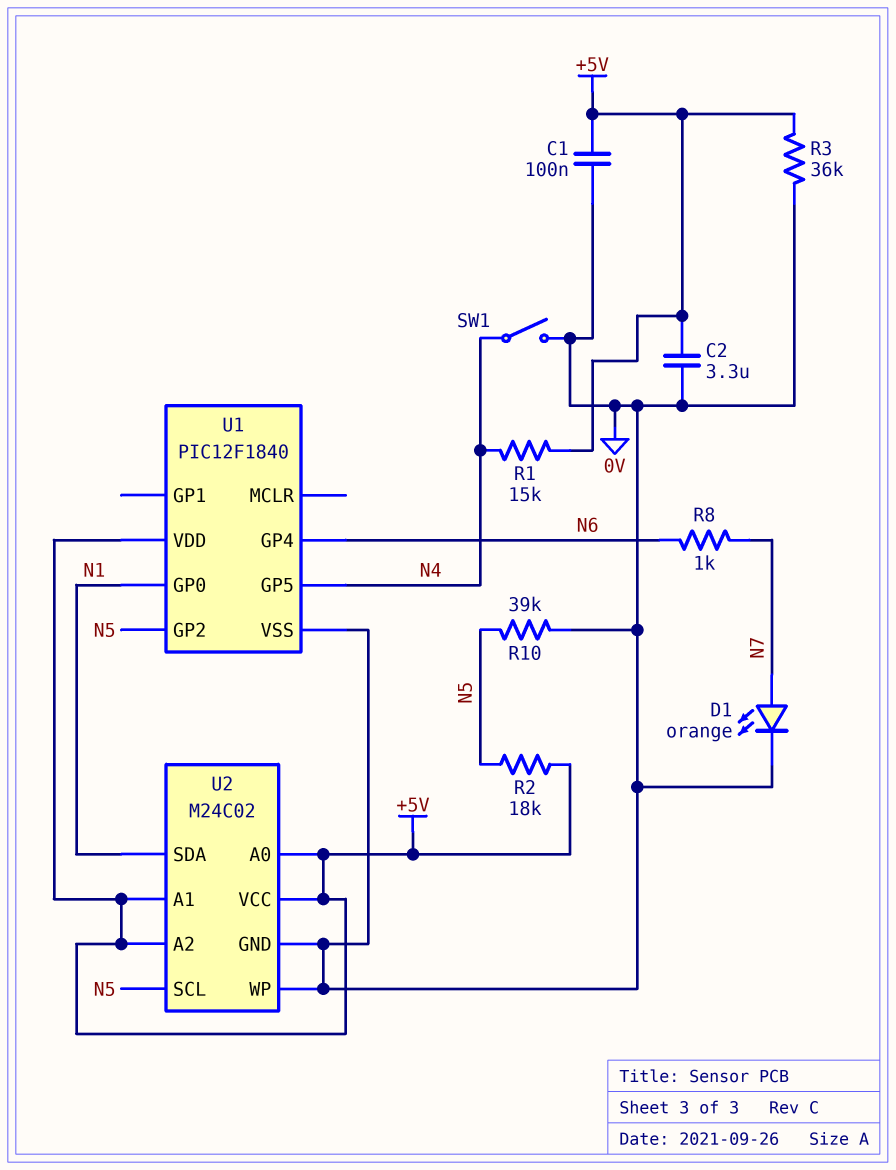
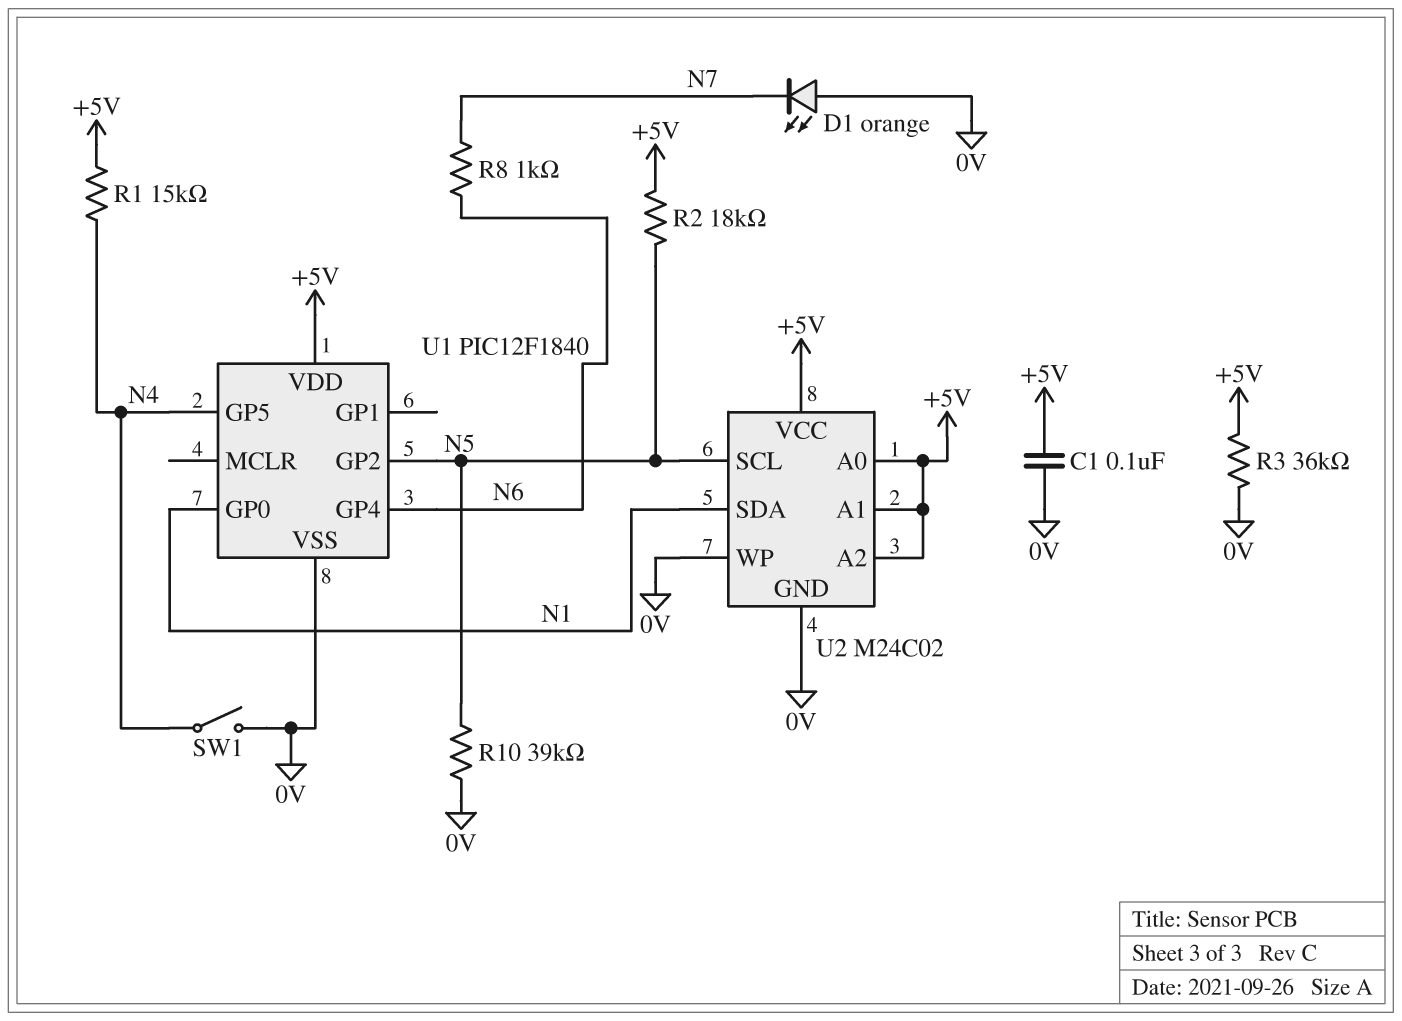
C2: 3.3uF (+5V, 0V) -> none
D1: LED orange (A N7, K 0V) -> LED orange (A 0V, K N7)

